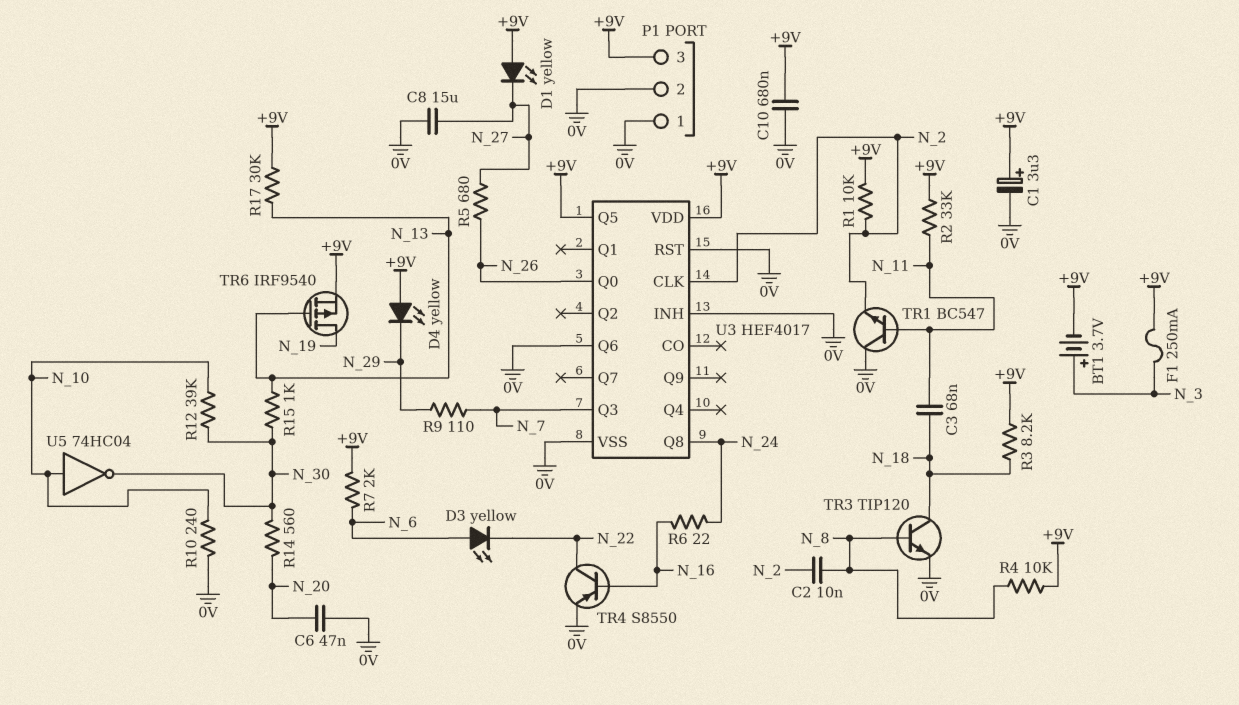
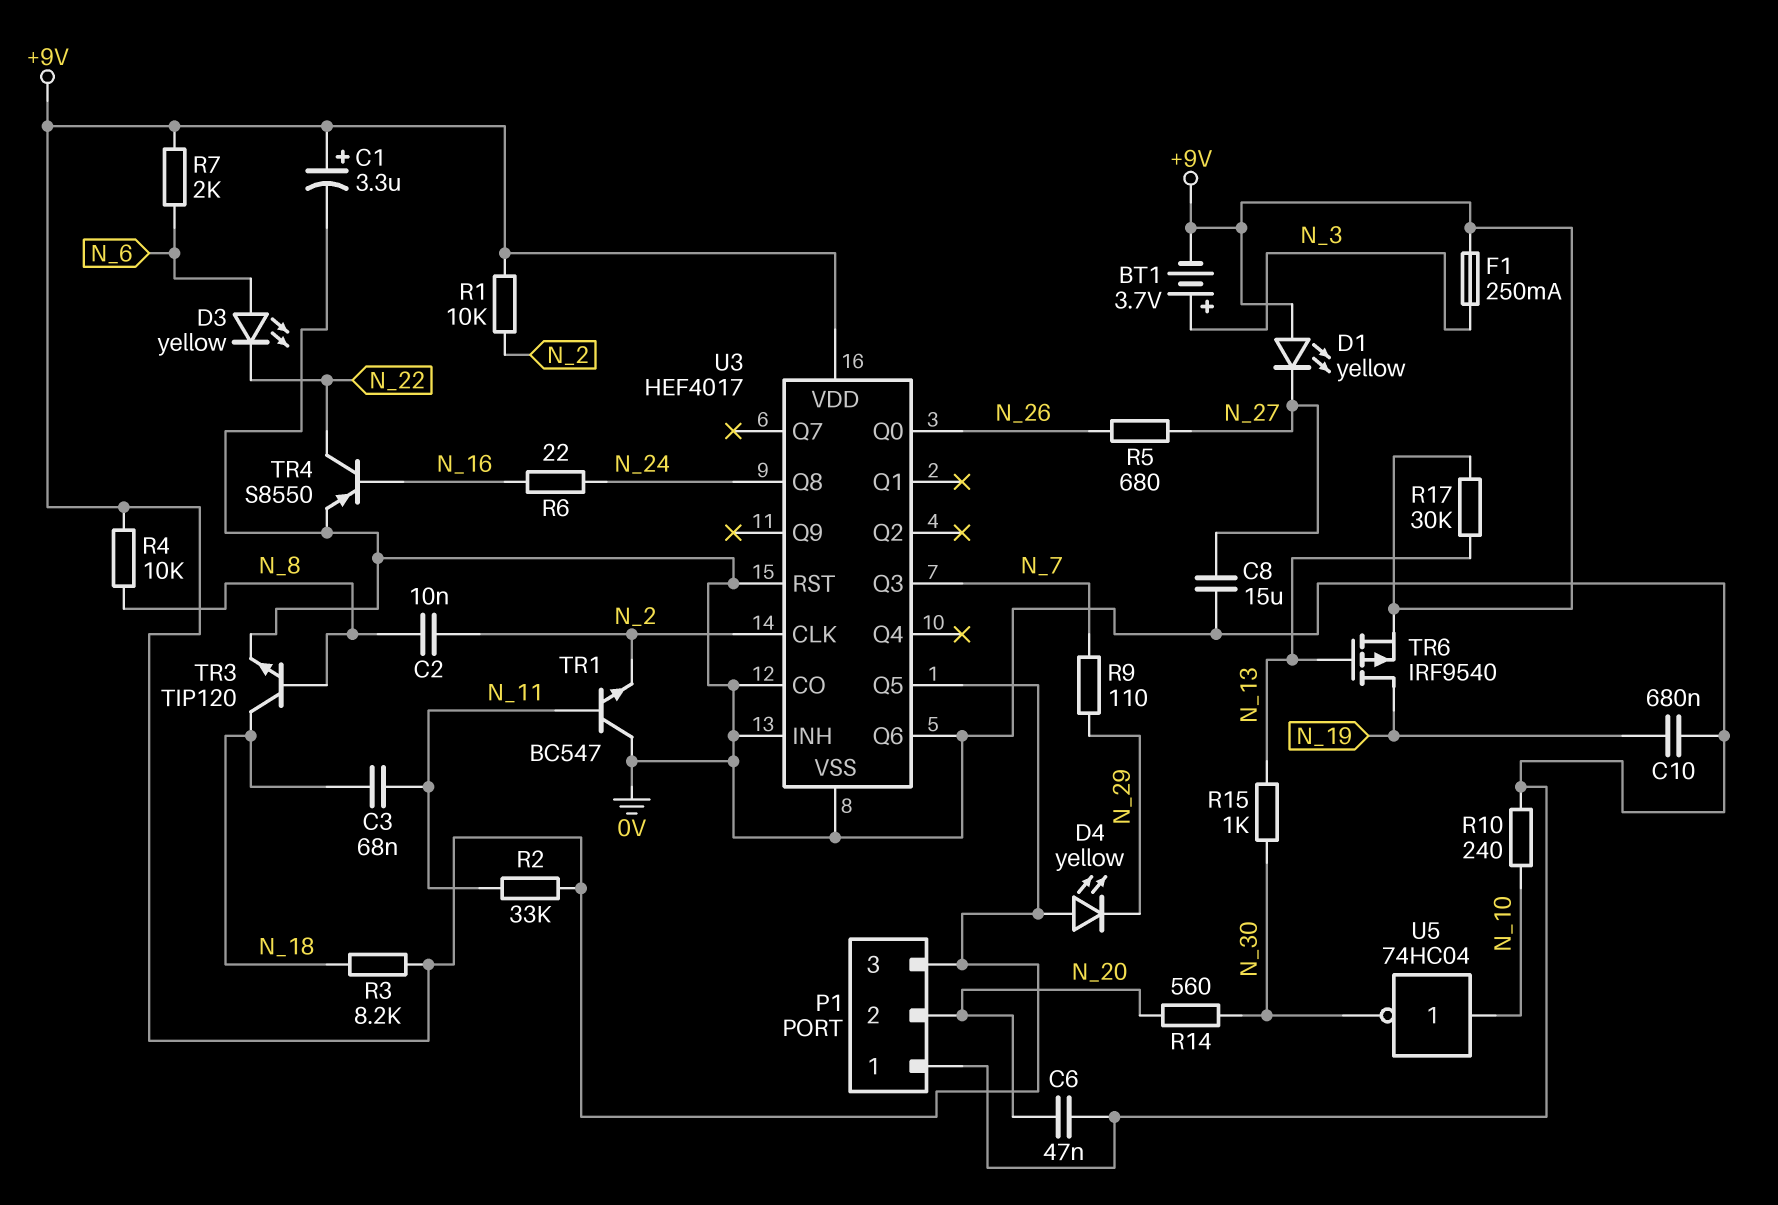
C10: 680nF (+9V, 0V) -> 680nF (0V, N_19)
P1 pin 2: 0V -> N_20
R12: 39k (N_10, N_30) -> none
U3 pin CO: none -> 0V

